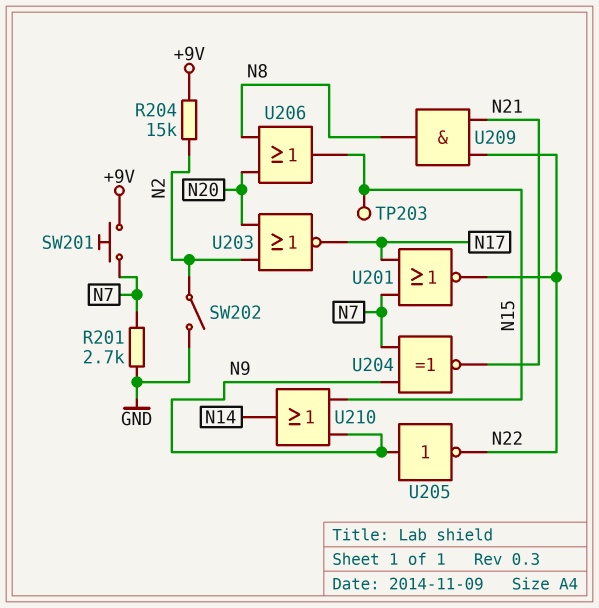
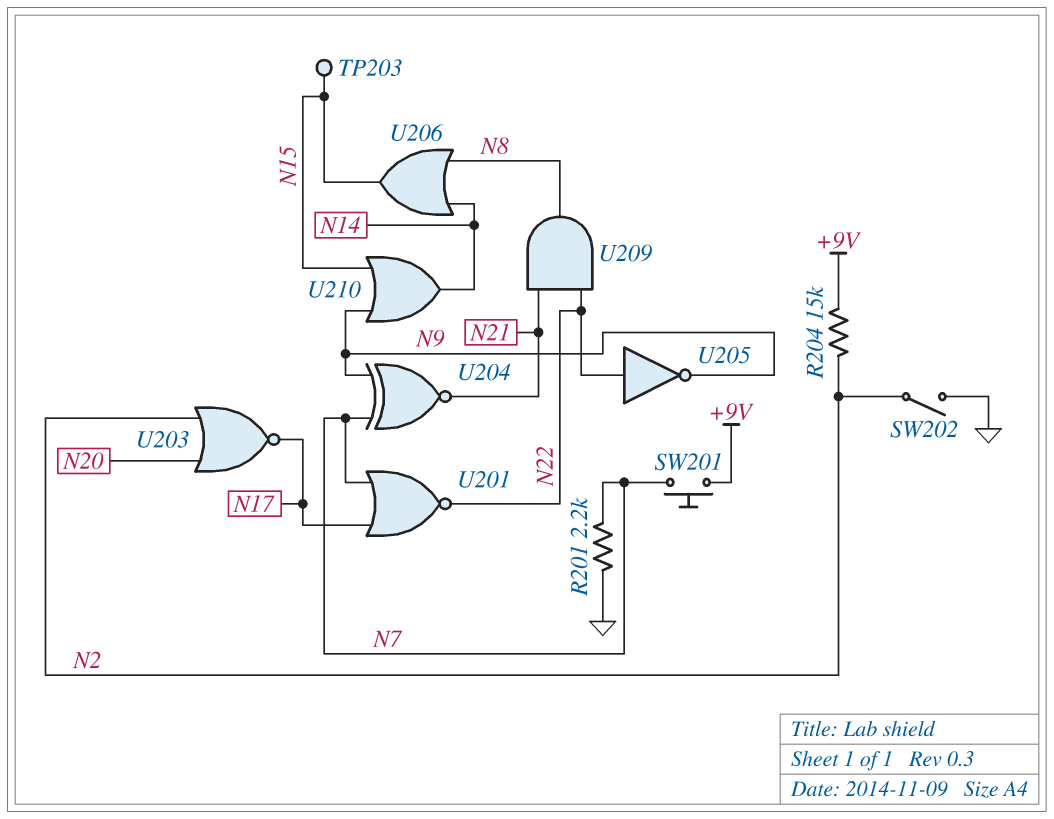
R201: 2.7k (GND, N7) -> 2.2k (GND, N7)
U205: NOT (in N9, out N22) -> NOT (in N22, out N9)
U206: OR (in N8, in N20, out N15) -> OR (in N8, in N14, out N15)

